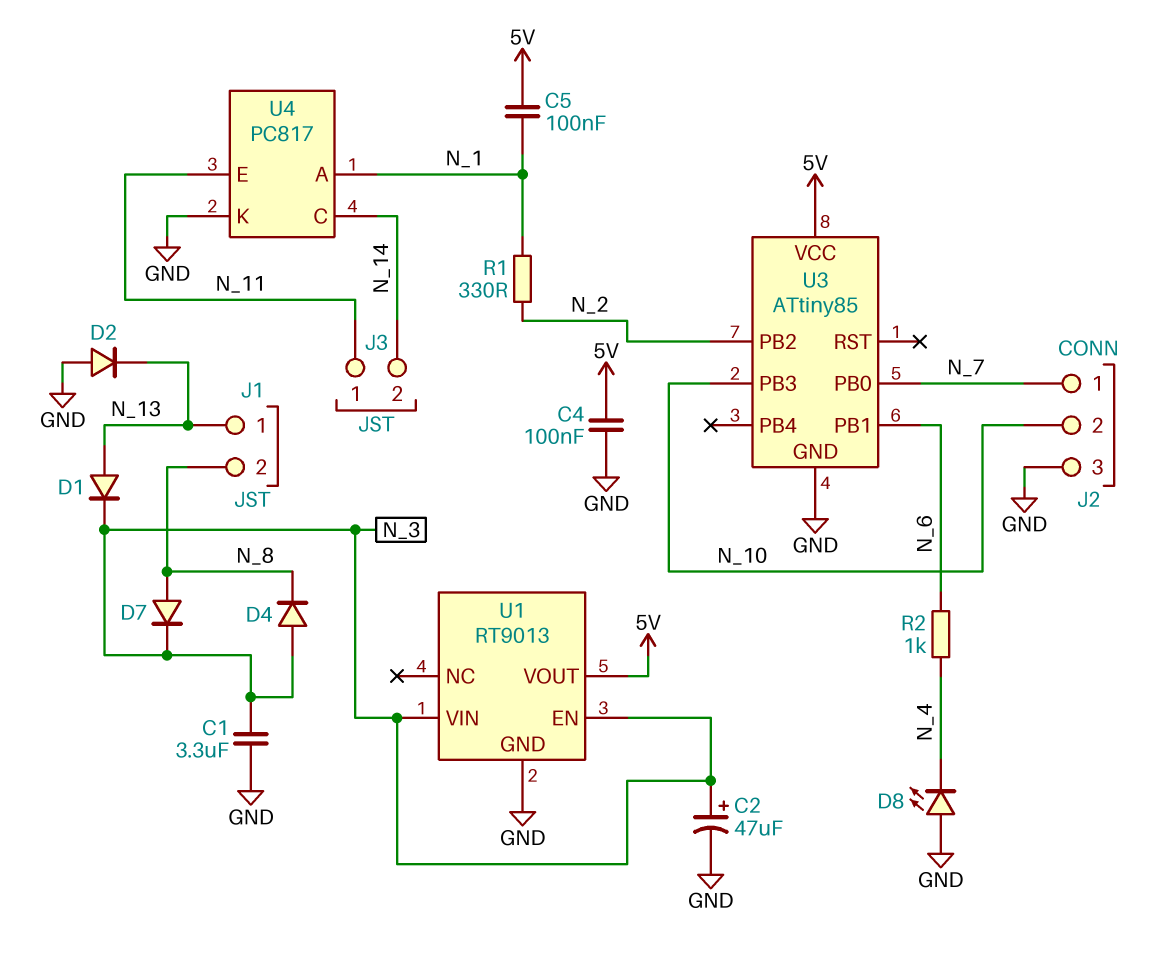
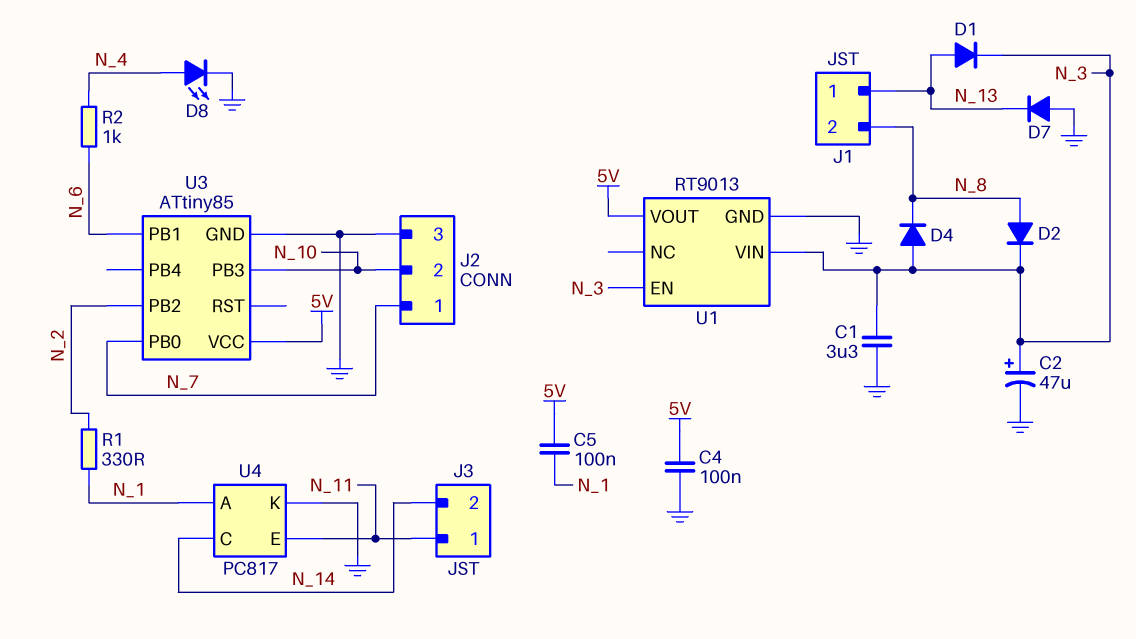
D2: diode (A GND, K N_13) -> diode (A N_8, K N_3)
D7: diode (A N_8, K N_3) -> diode (A GND, K N_13)
D8: LED (A GND, K N_4) -> LED (A N_4, K GND)

